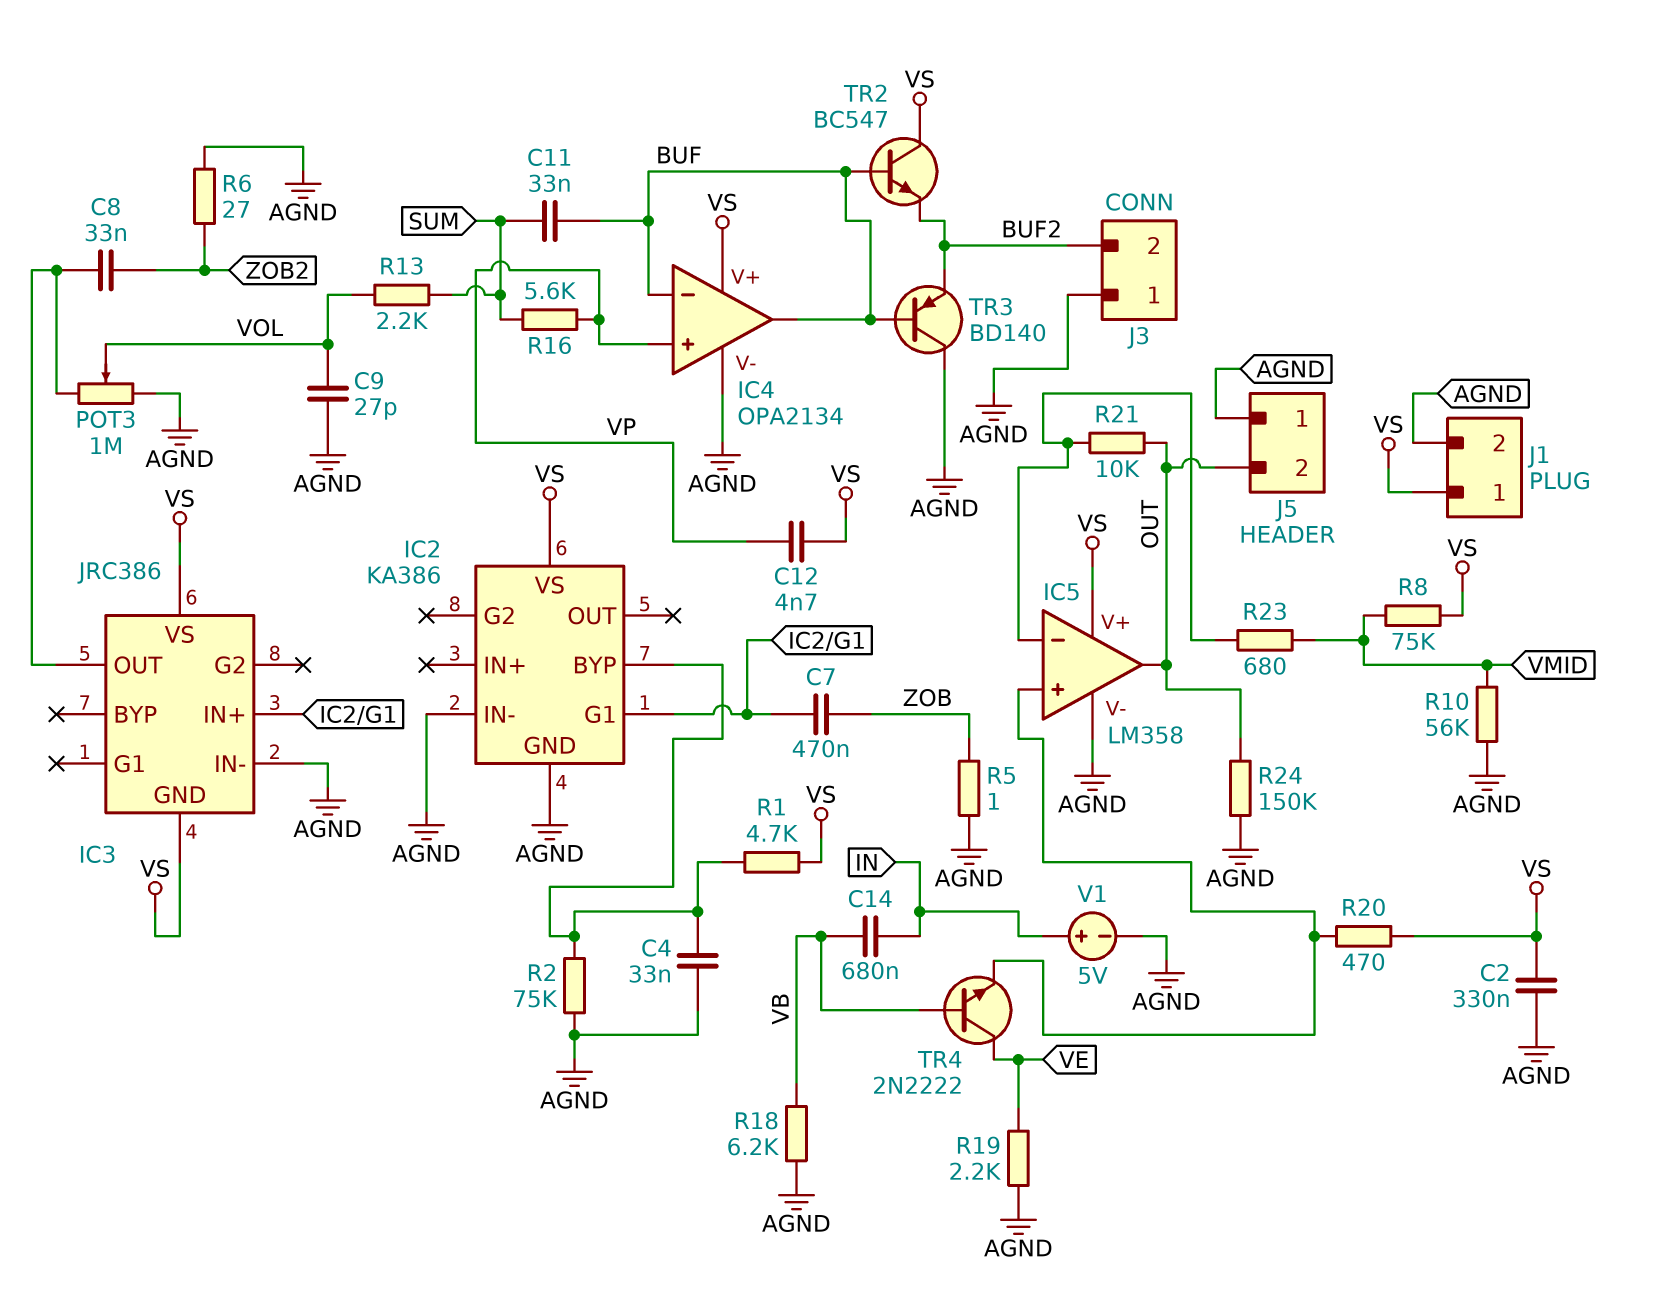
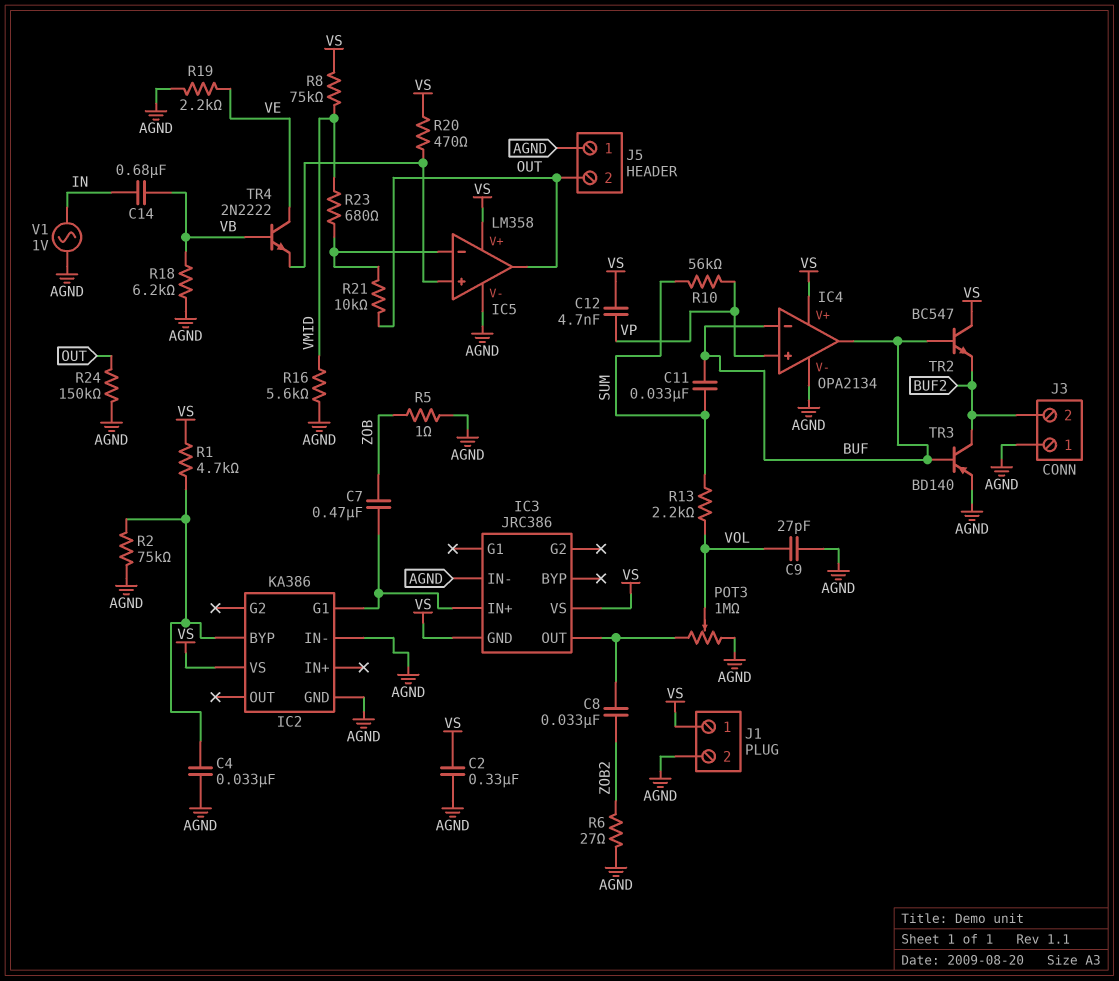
R10: 56k (AGND, VMID) -> 56k (SUM, VP)
R16: 5.6k (SUM, VP) -> 5.6k (AGND, VMID)
TR3: PNP BD140 (B BUF, C AGND, E BUF2) -> PNP BD140 (B BUF, C BUF2, E AGND)
V1: 5V (plus IN, minus AGND) -> AC 1V (AGND, IN)

